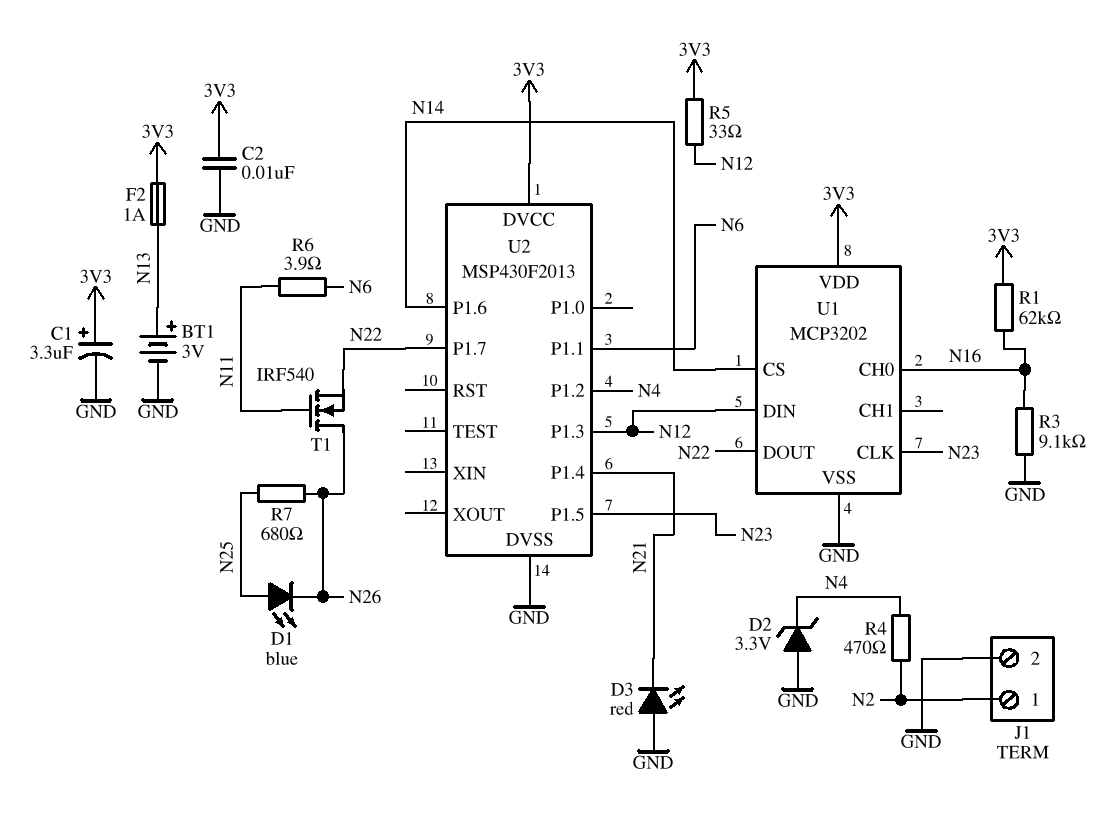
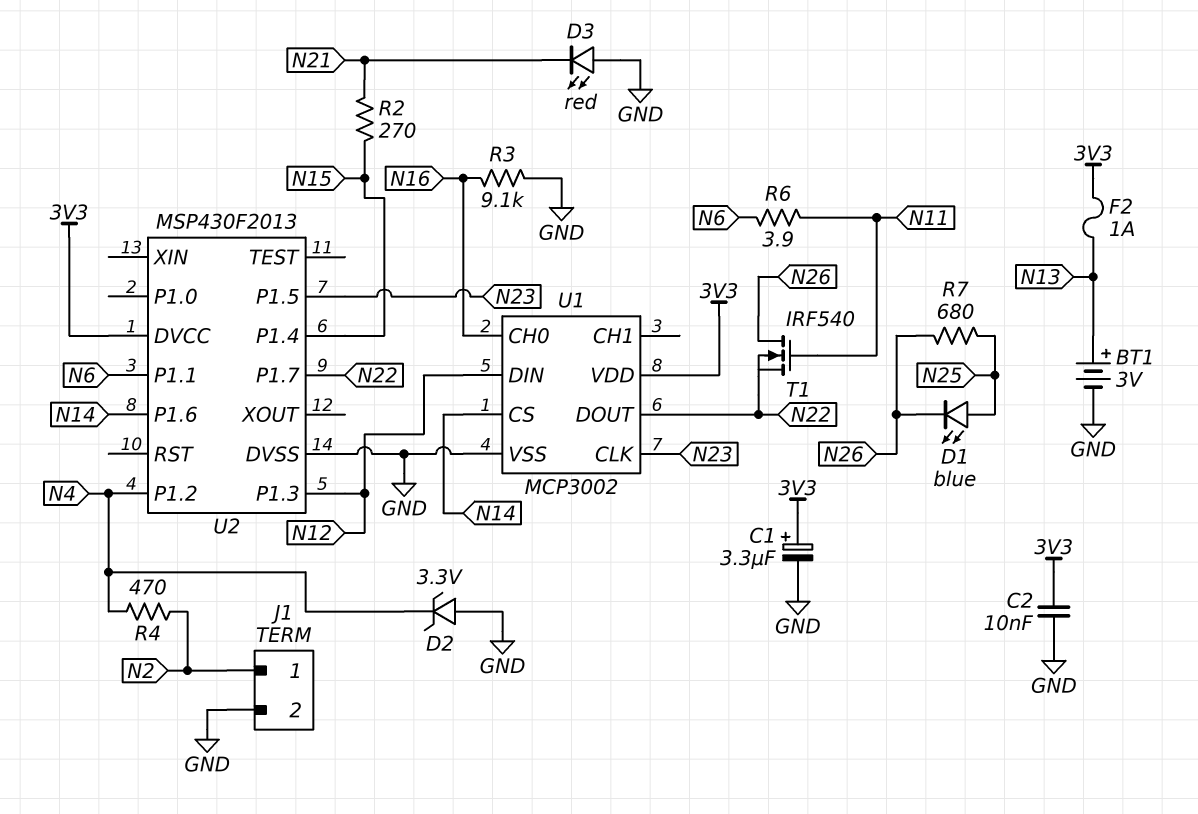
R1: 62k (3V3, N16) -> none
R2: none -> 270 (N15, N21)
R5: 33 (3V3, N12) -> none
U1: MCP3202 -> MCP3002
U2 pin P1.4: N21 -> N15

